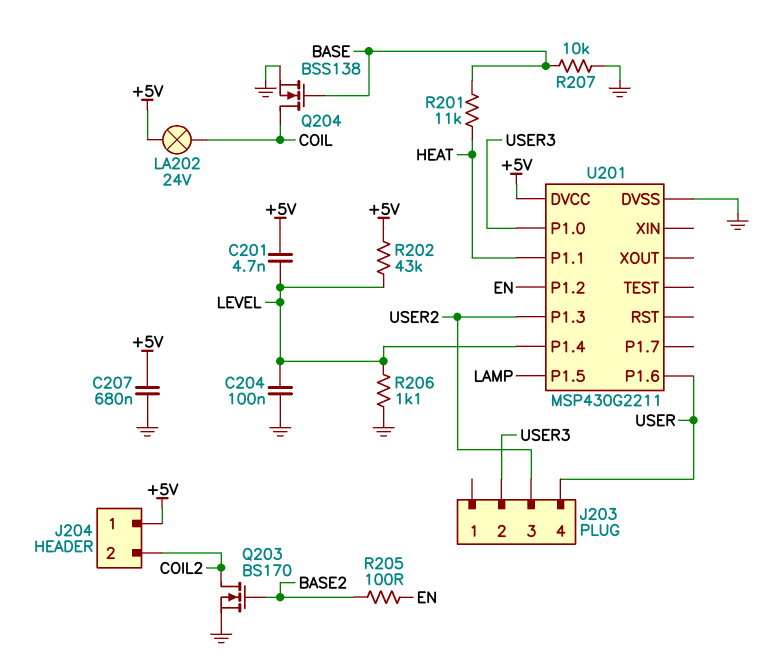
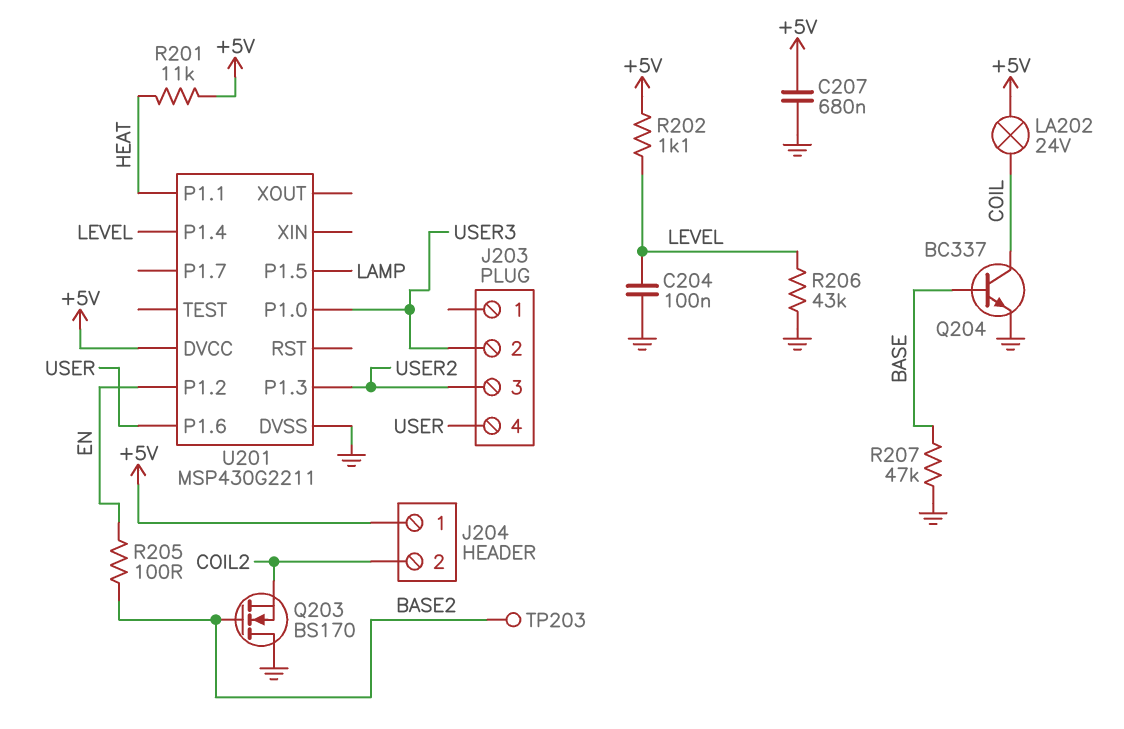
C201: 4.7nF (+5V, LEVEL) -> none
Q203: NMOS BS170 (G BASE2, D COIL2, S GND) -> NMOS BS170 (G BASE2, D GND, S COIL2)
Q204: NMOS BSS138 (G BASE, D COIL, S GND) -> NPN BC337 (B BASE, C COIL, E GND)
R201: 11k (BASE, HEAT) -> 11k (+5V, HEAT)
R202: 43k (+5V, LEVEL) -> 1.1k (+5V, LEVEL)
R206: 1.1k (GND, LEVEL) -> 43k (GND, LEVEL)
R207: 10k (BASE, GND) -> 47k (BASE, GND)
TP203: none -> test point (BASE2)

